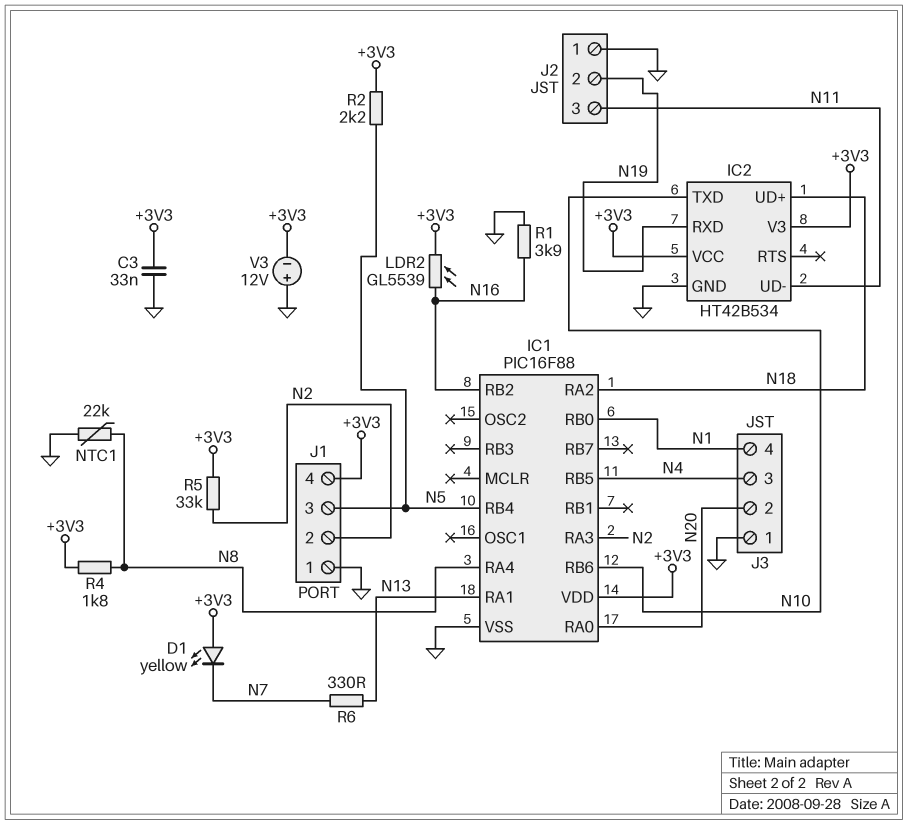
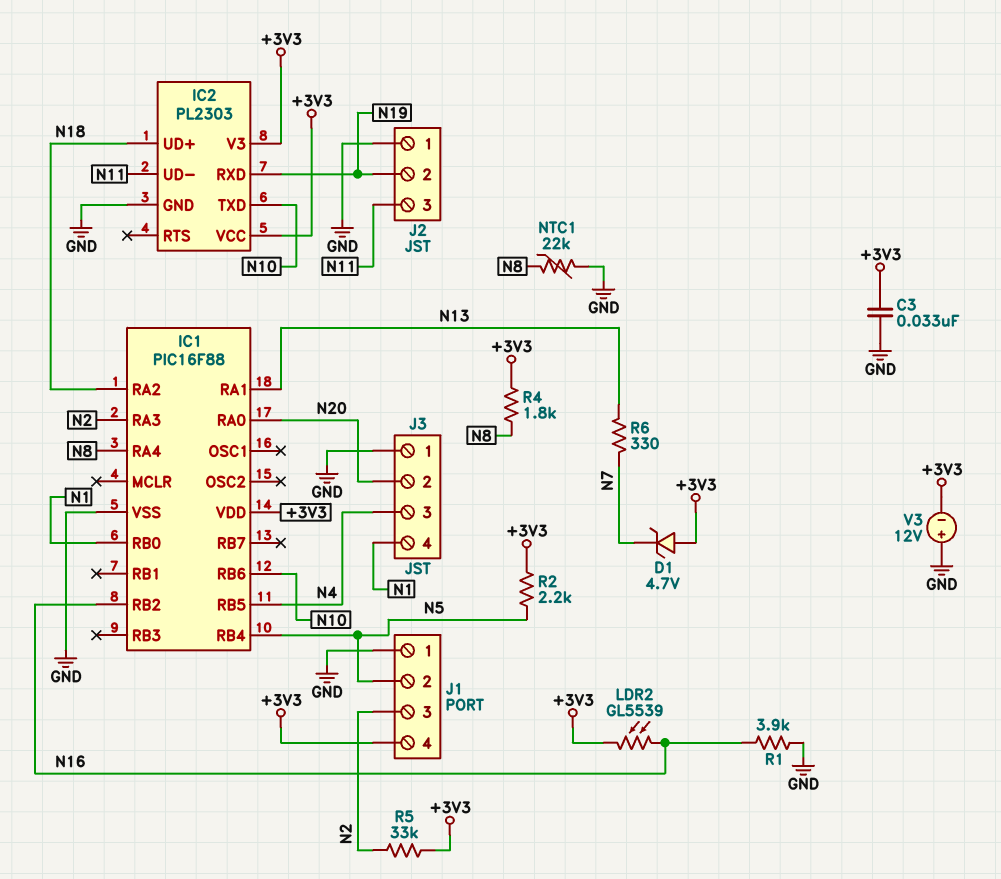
D1: LED yellow (A +3V3, K N7) -> zener 4.7V (A +3V3, K N7)
IC2: HT42B534 -> PL2303
J1 pin 2: N2 -> N5
J1 pin 3: N5 -> N2

